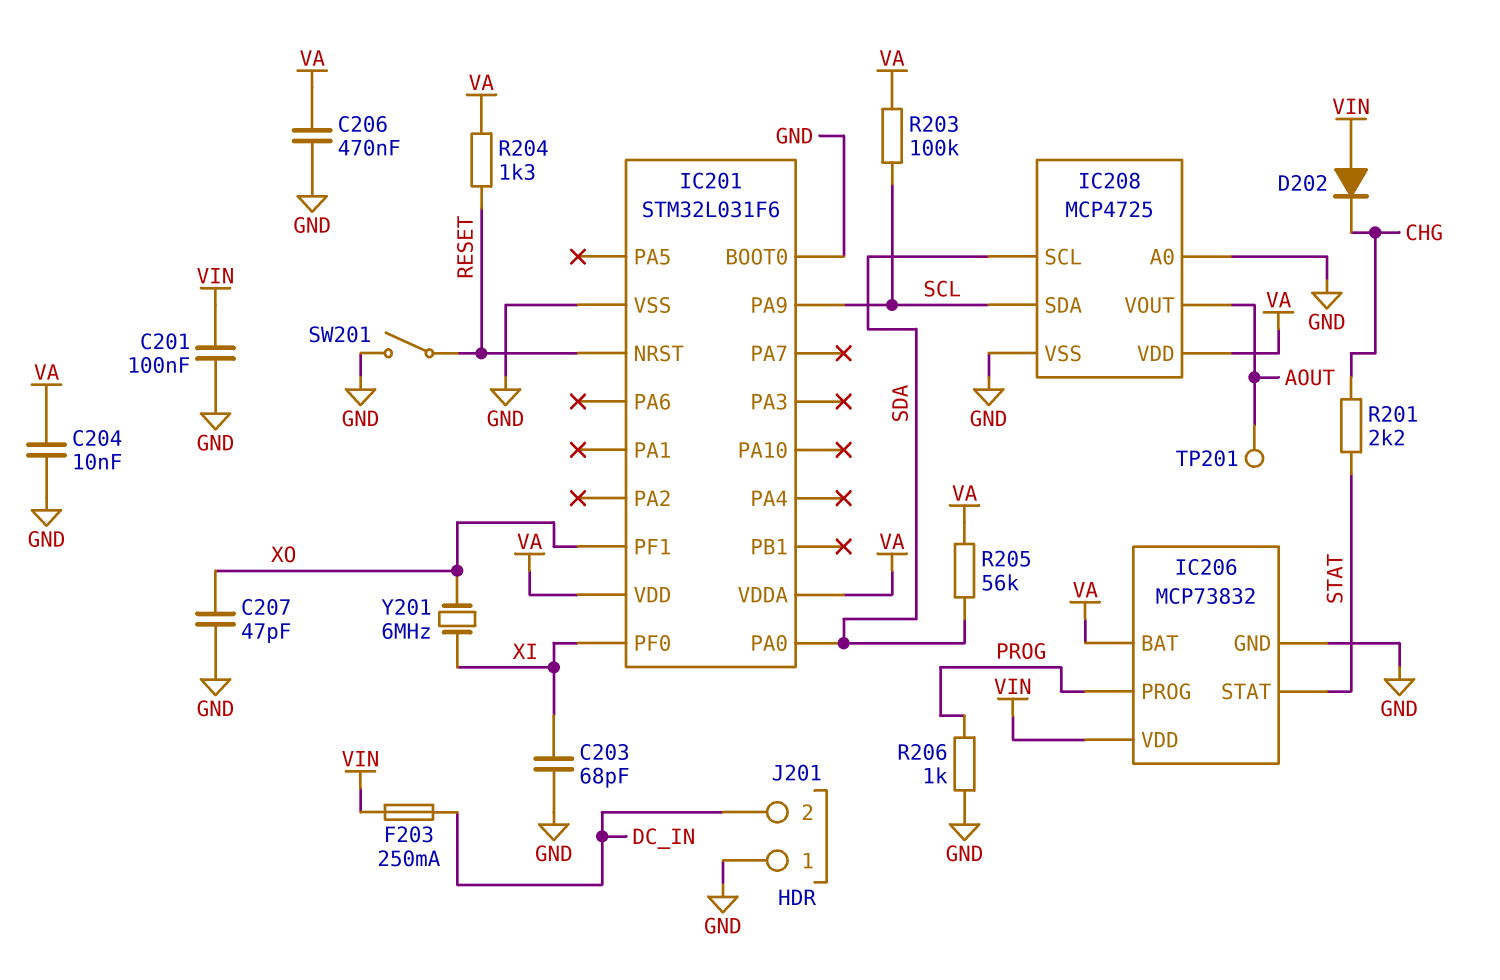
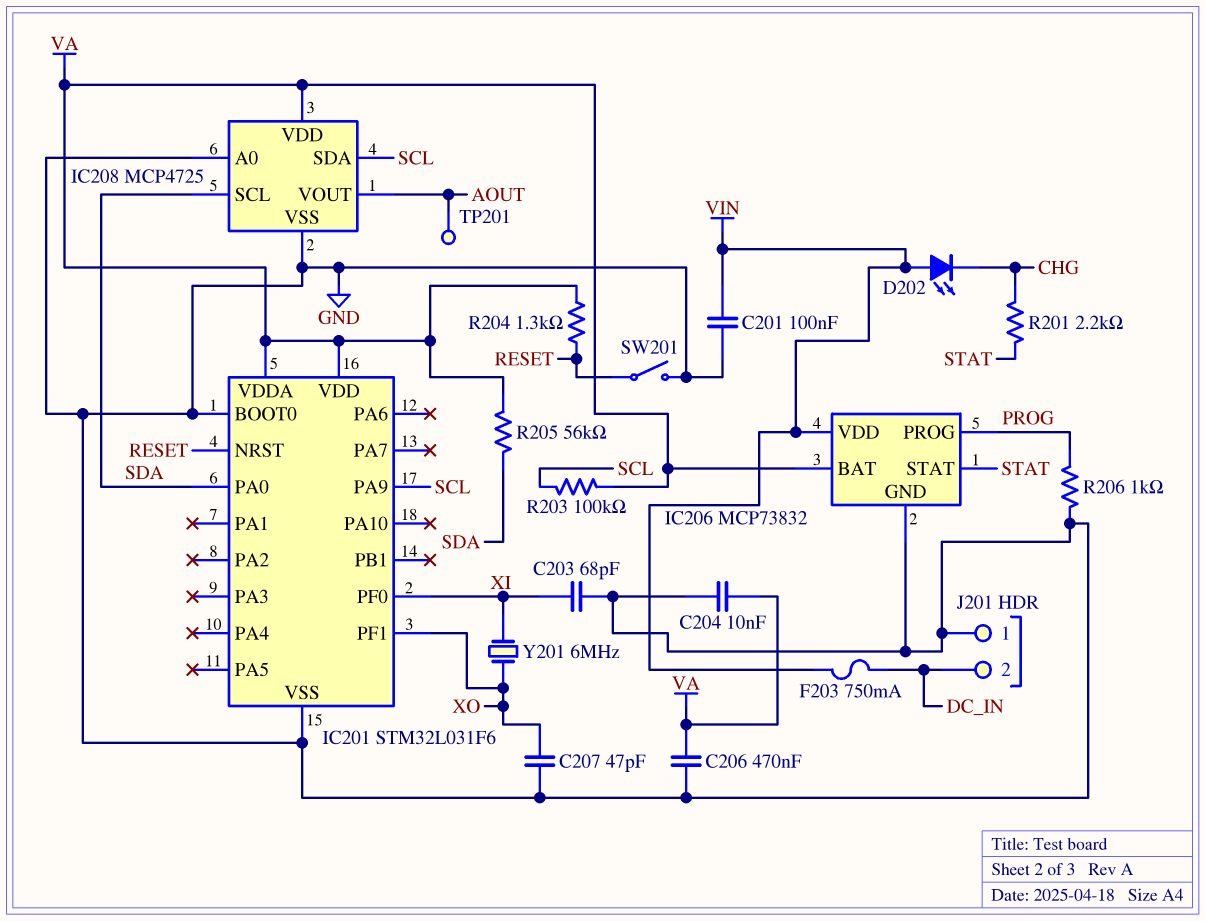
D202: diode (A VIN, K CHG) -> LED (A VIN, K CHG)
F203: 250mA (DC_IN, VIN) -> 750mA (DC_IN, VIN)

